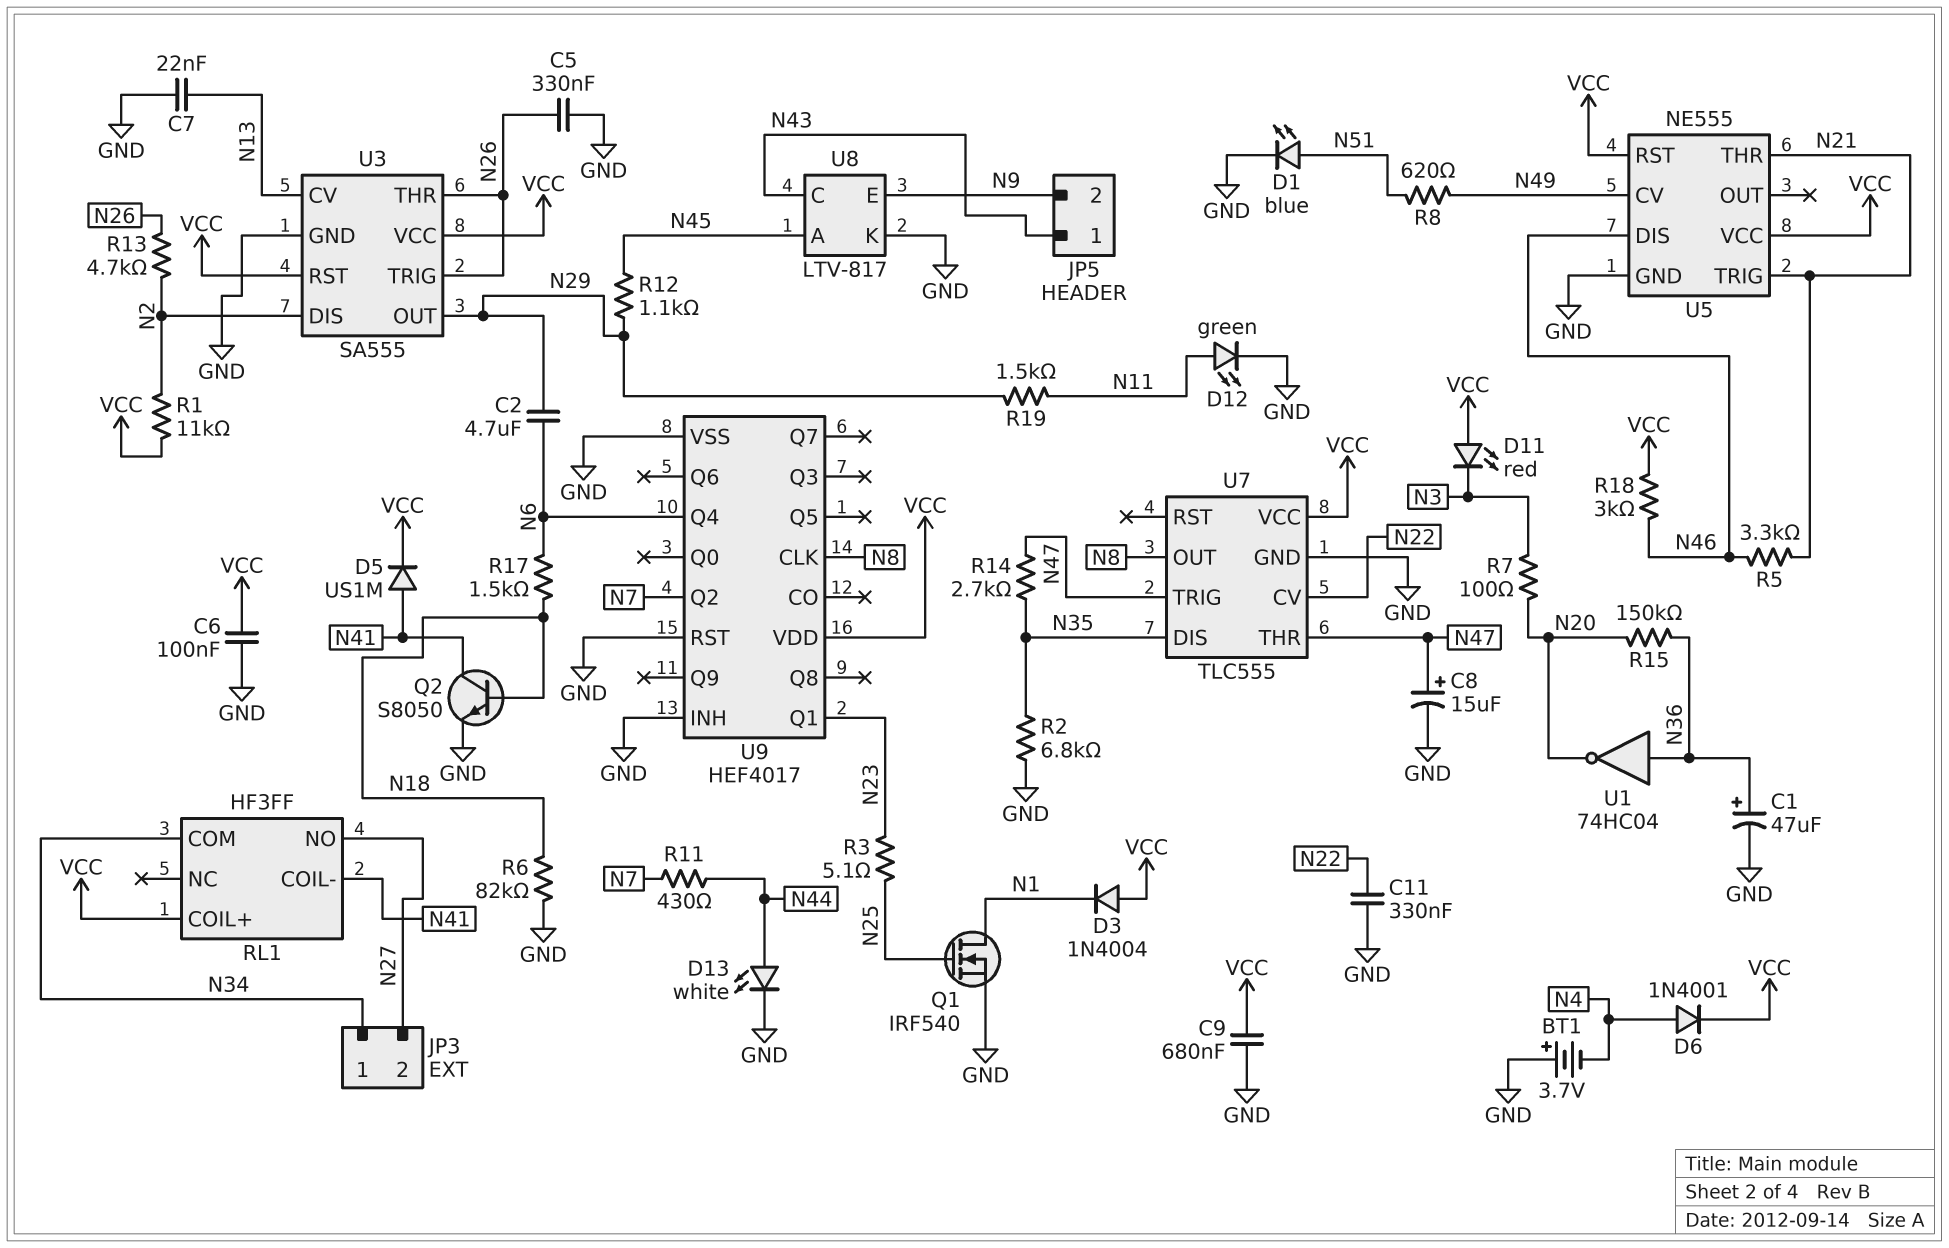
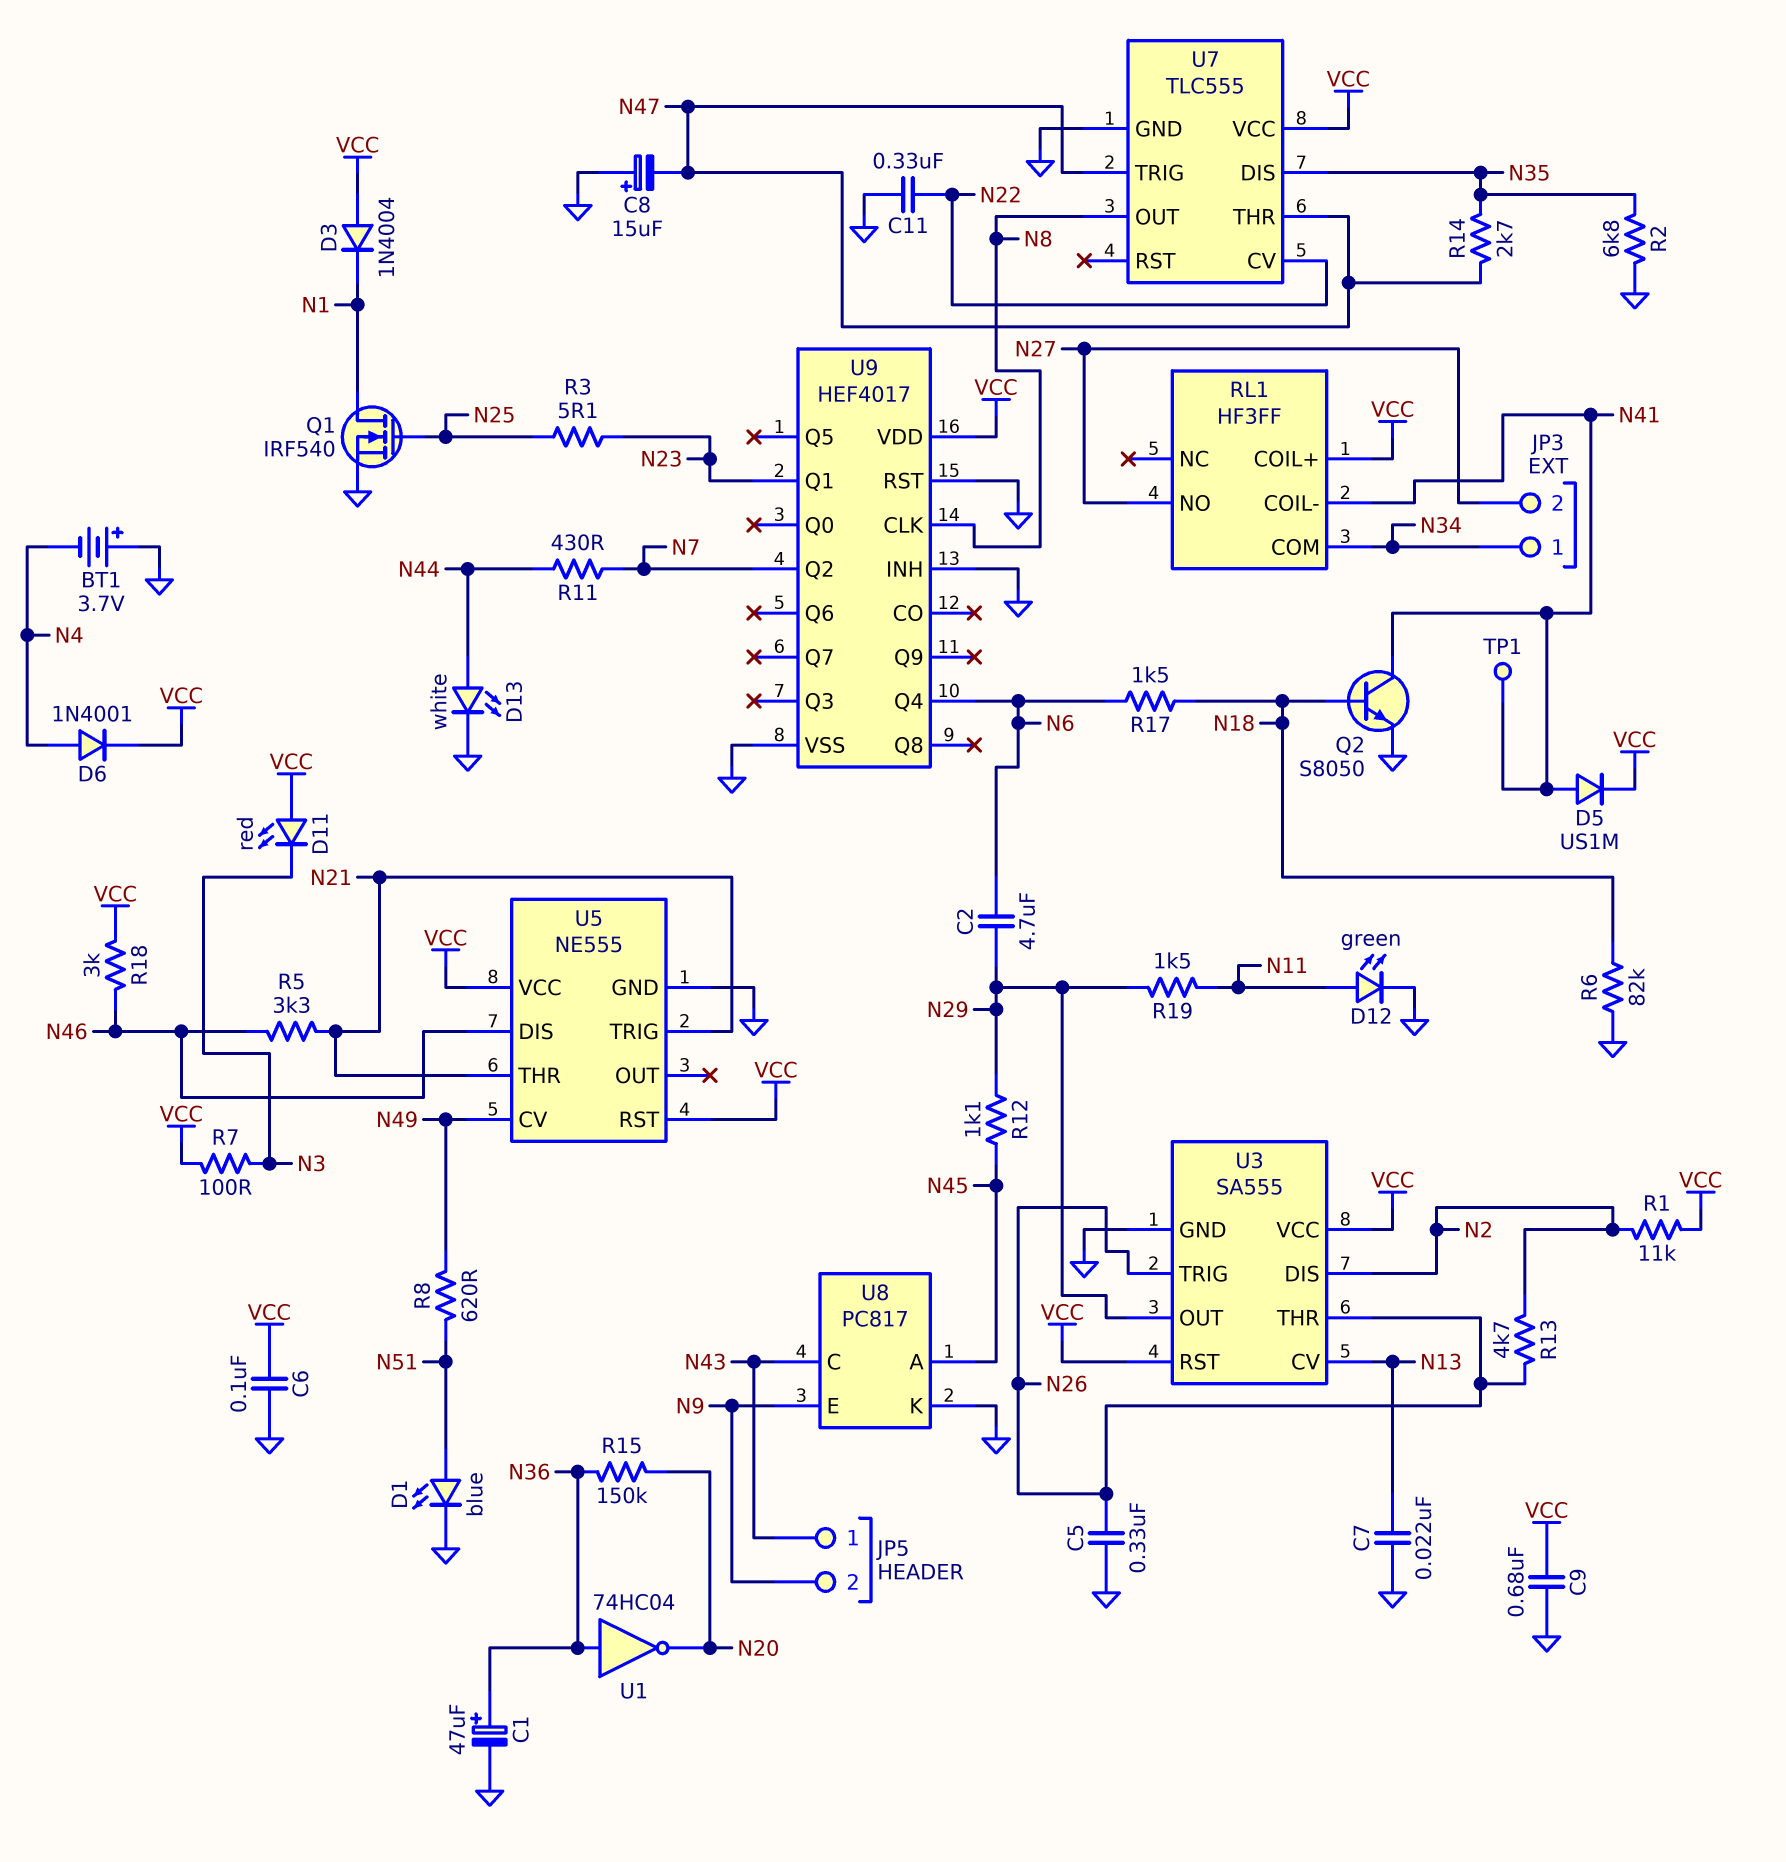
C8: 15uF (plus N47, minus GND) -> 15uF (plus GND, minus N47)
R7: 100 (N3, N20) -> 100 (N3, VCC)
TP1: none -> test point (N41)
U8: LTV-817 -> PC817

